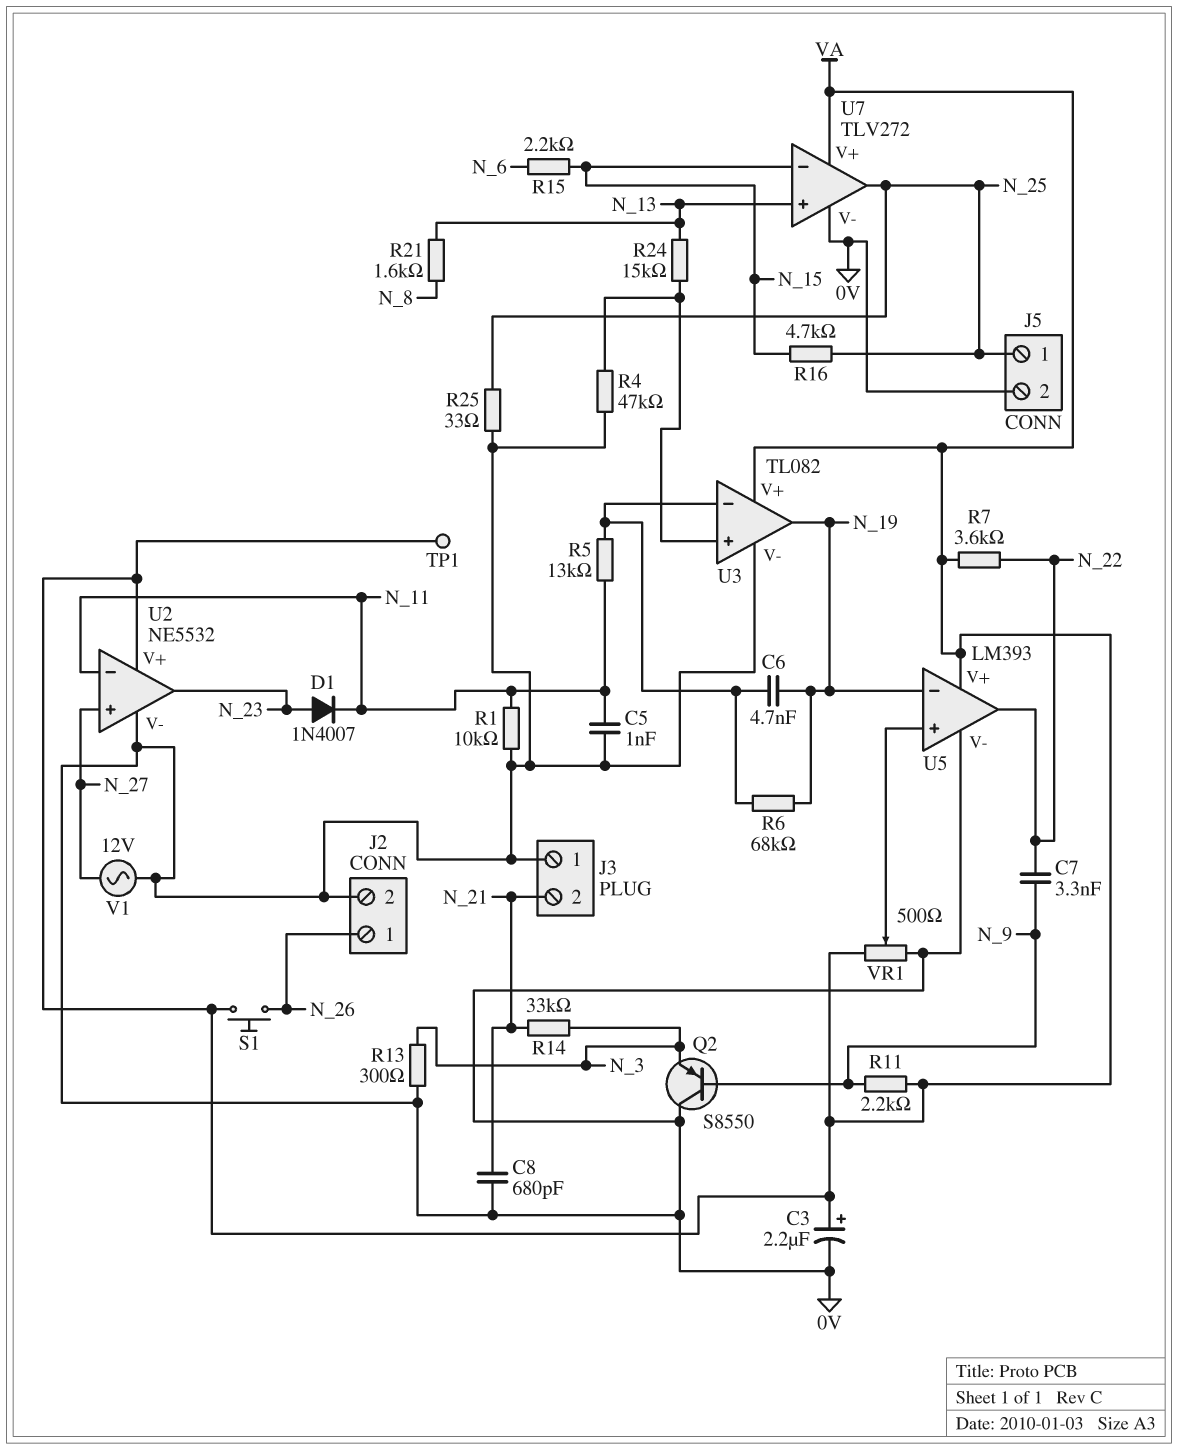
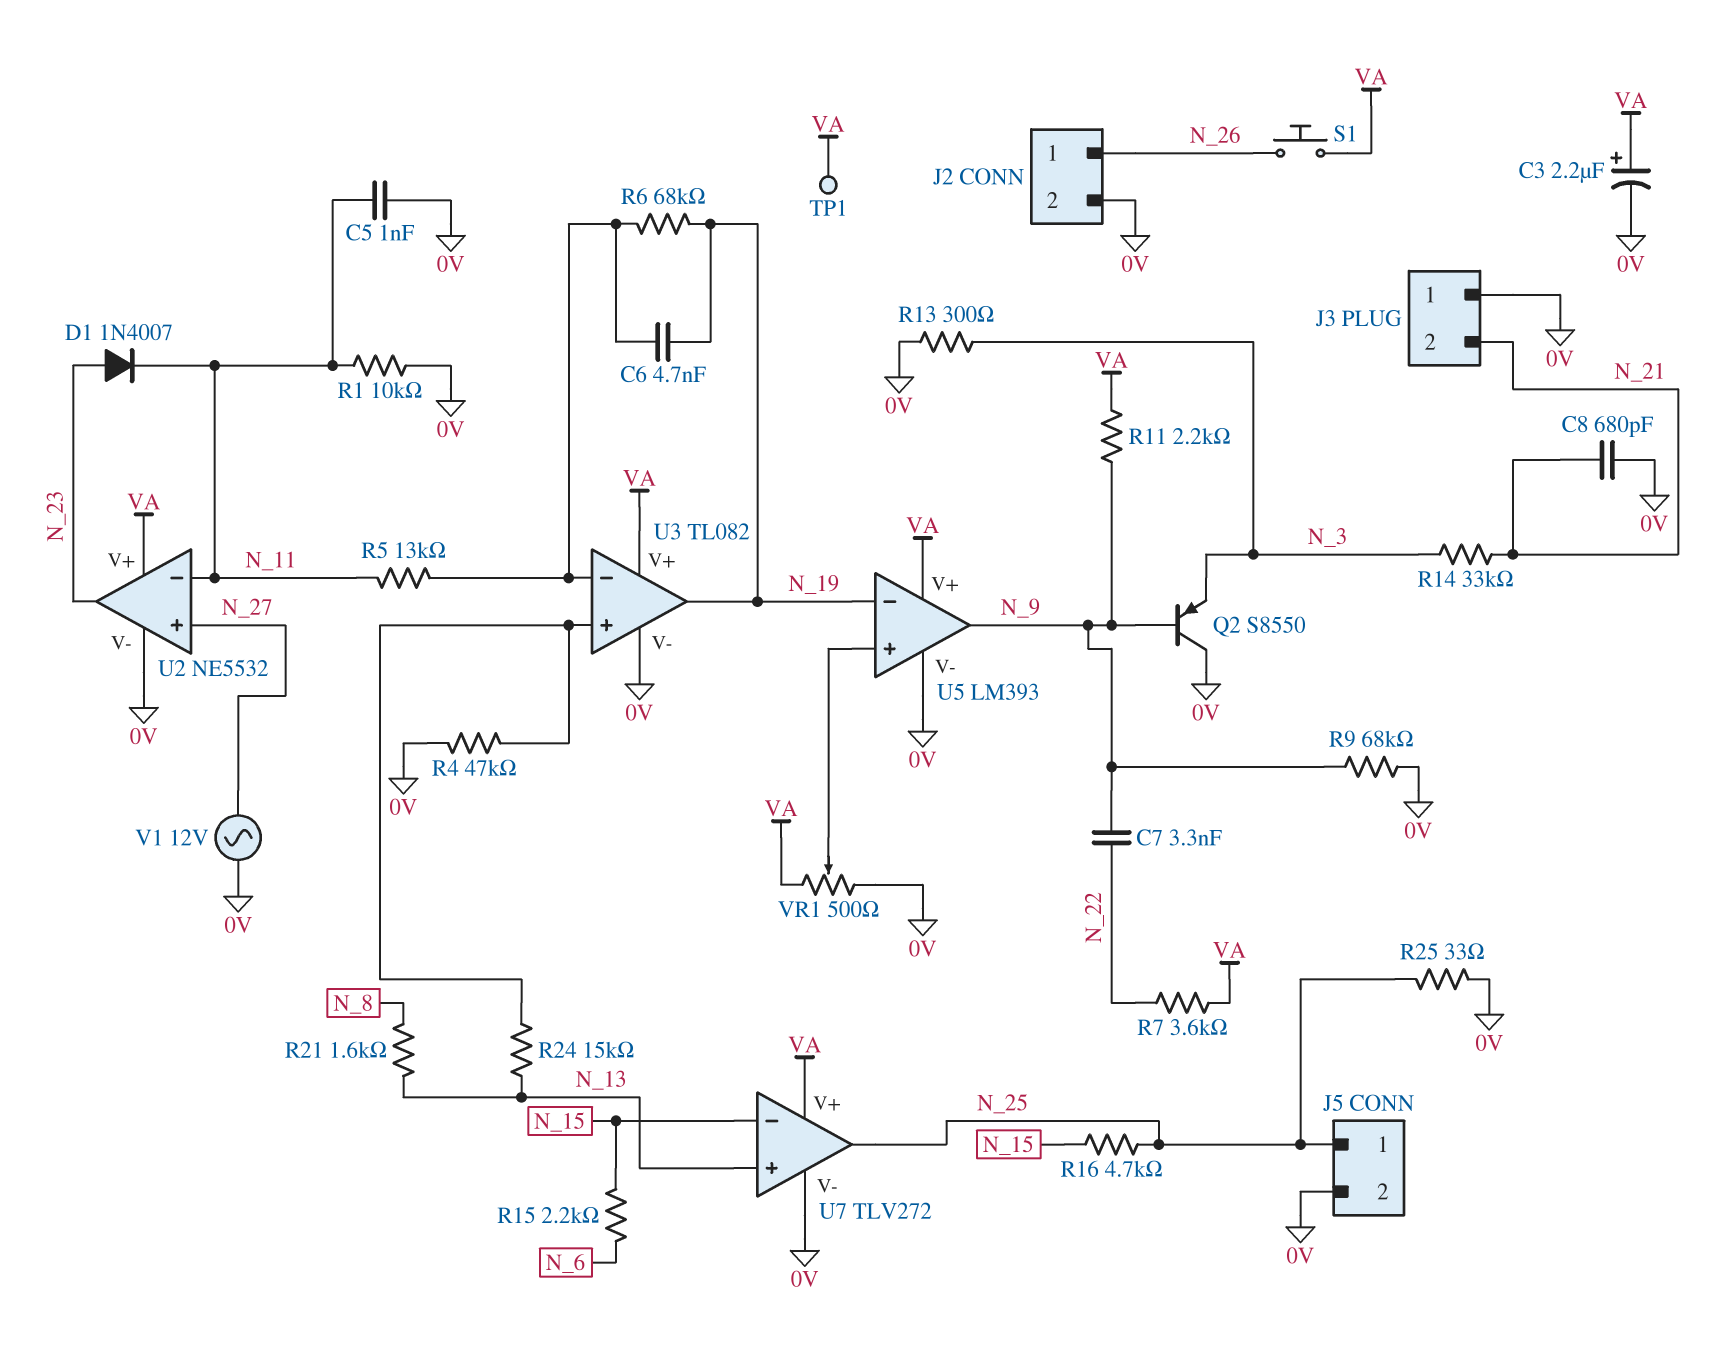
R9: none -> 68k (0V, N_9)
U5 pin out: N_22 -> N_9

